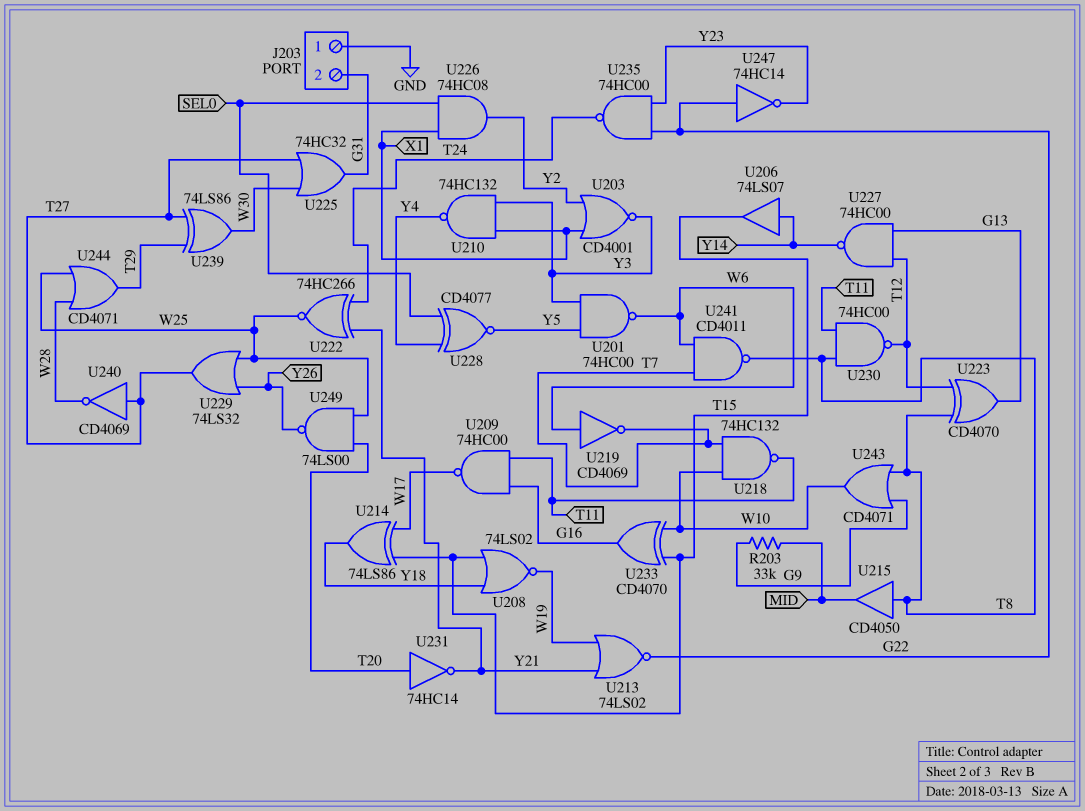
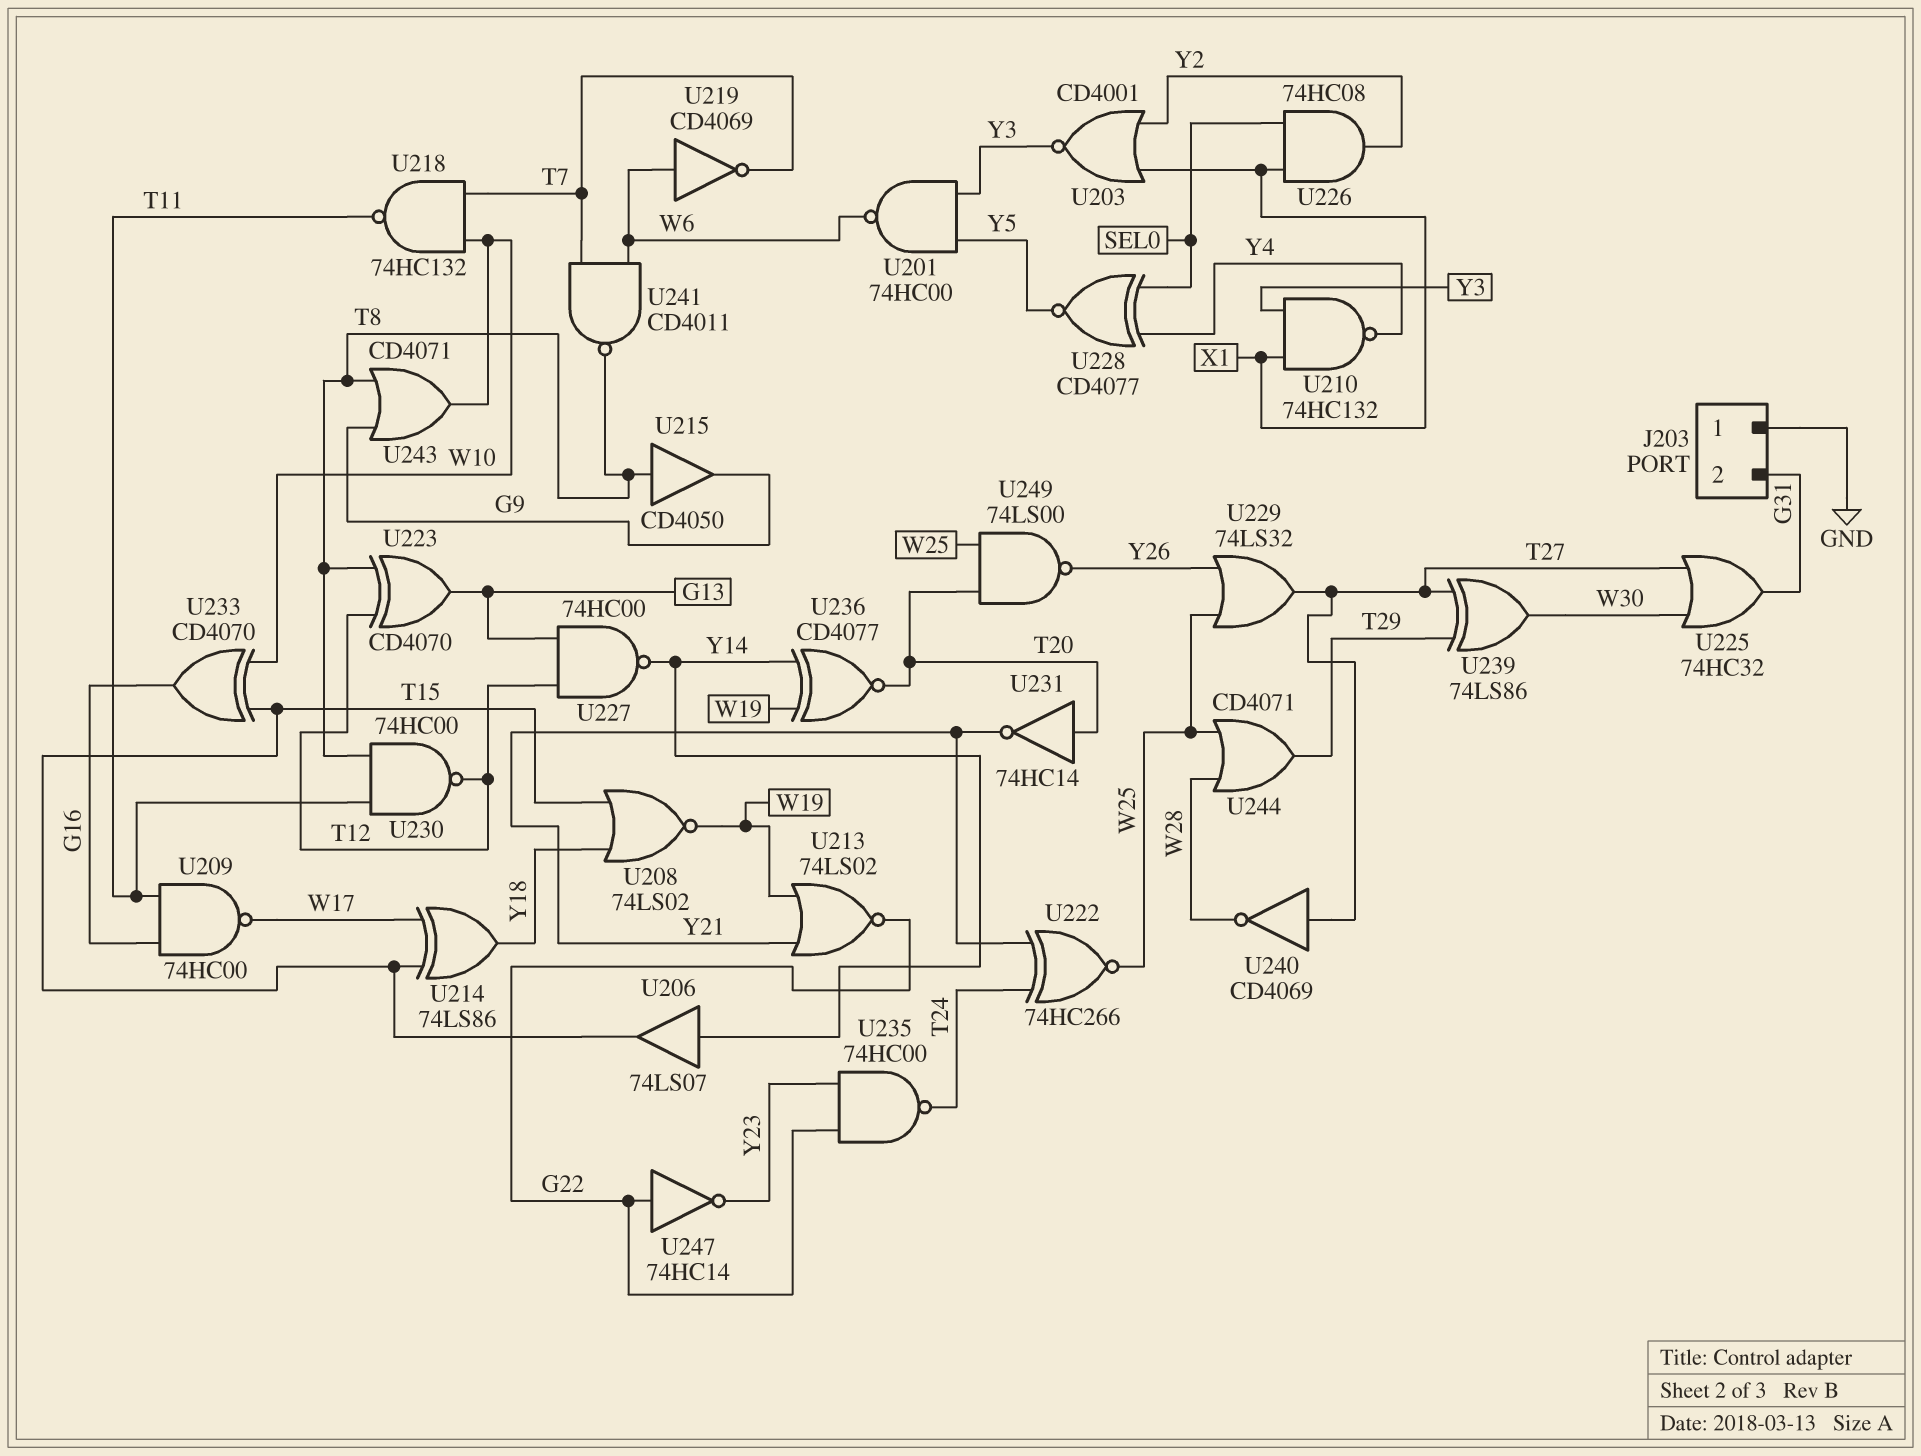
R203: 33k (G9, MID) -> none
U215: buffer CD4050 (in T8, out MID) -> buffer CD4050 (in T8, out G9)
U236: none -> XNOR CD4077 (in W19, in Y14, out T20)

